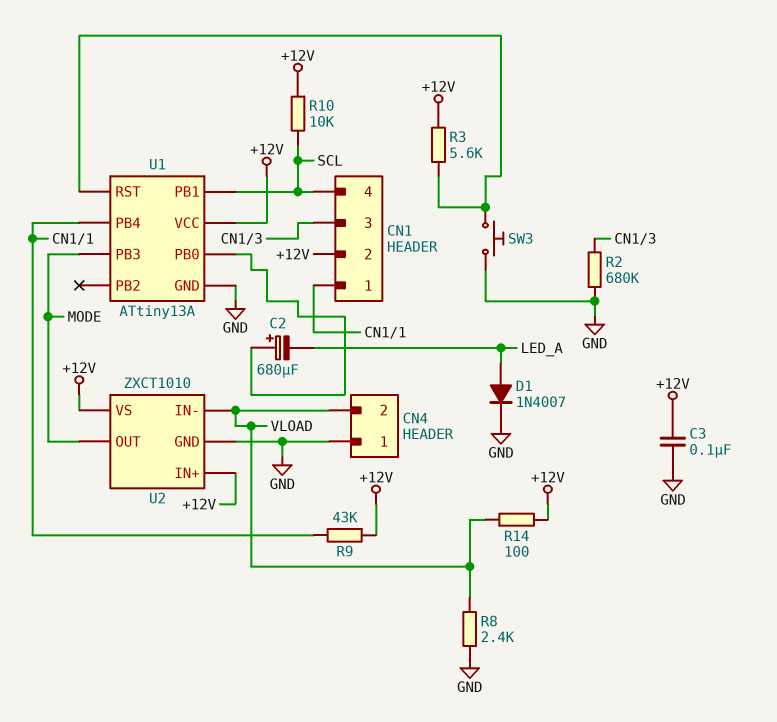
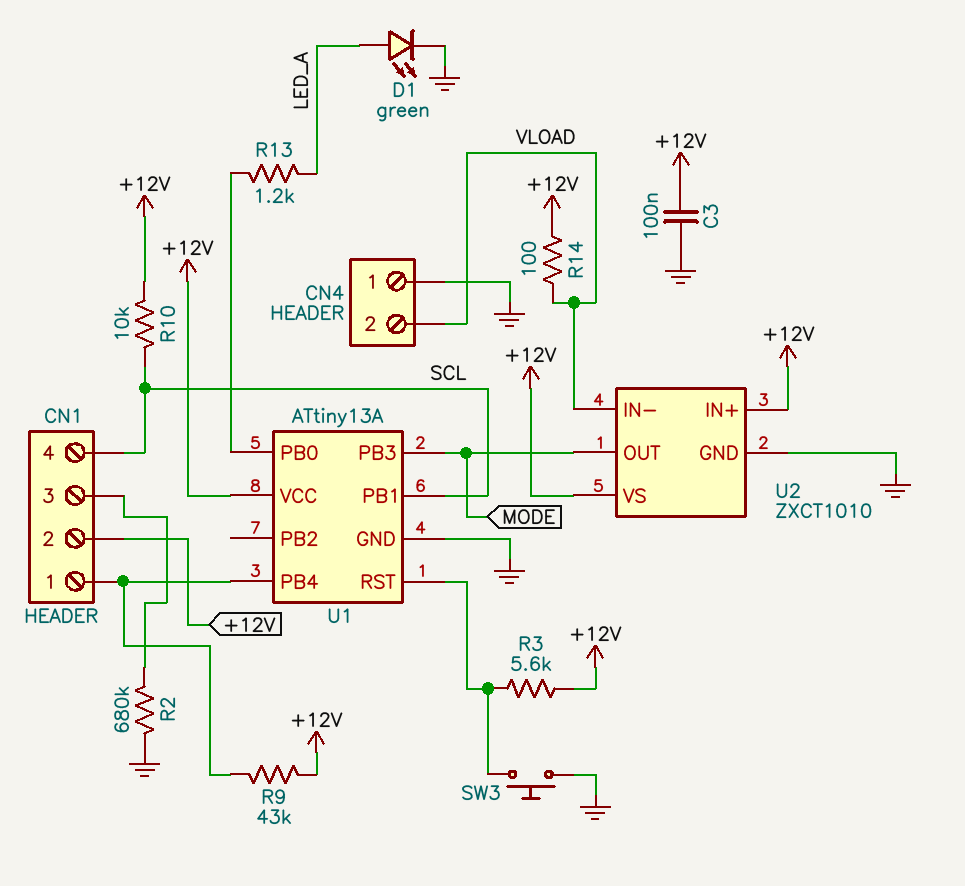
C2: 680uF (plus U1/PB0, minus LED_A) -> none
D1: diode 1N4007 (A LED_A, K GND) -> LED green (A LED_A, K GND)
R8: 2.4k (GND, VLOAD) -> none
R13: none -> 1.2k (LED_A, U1/PB0)

